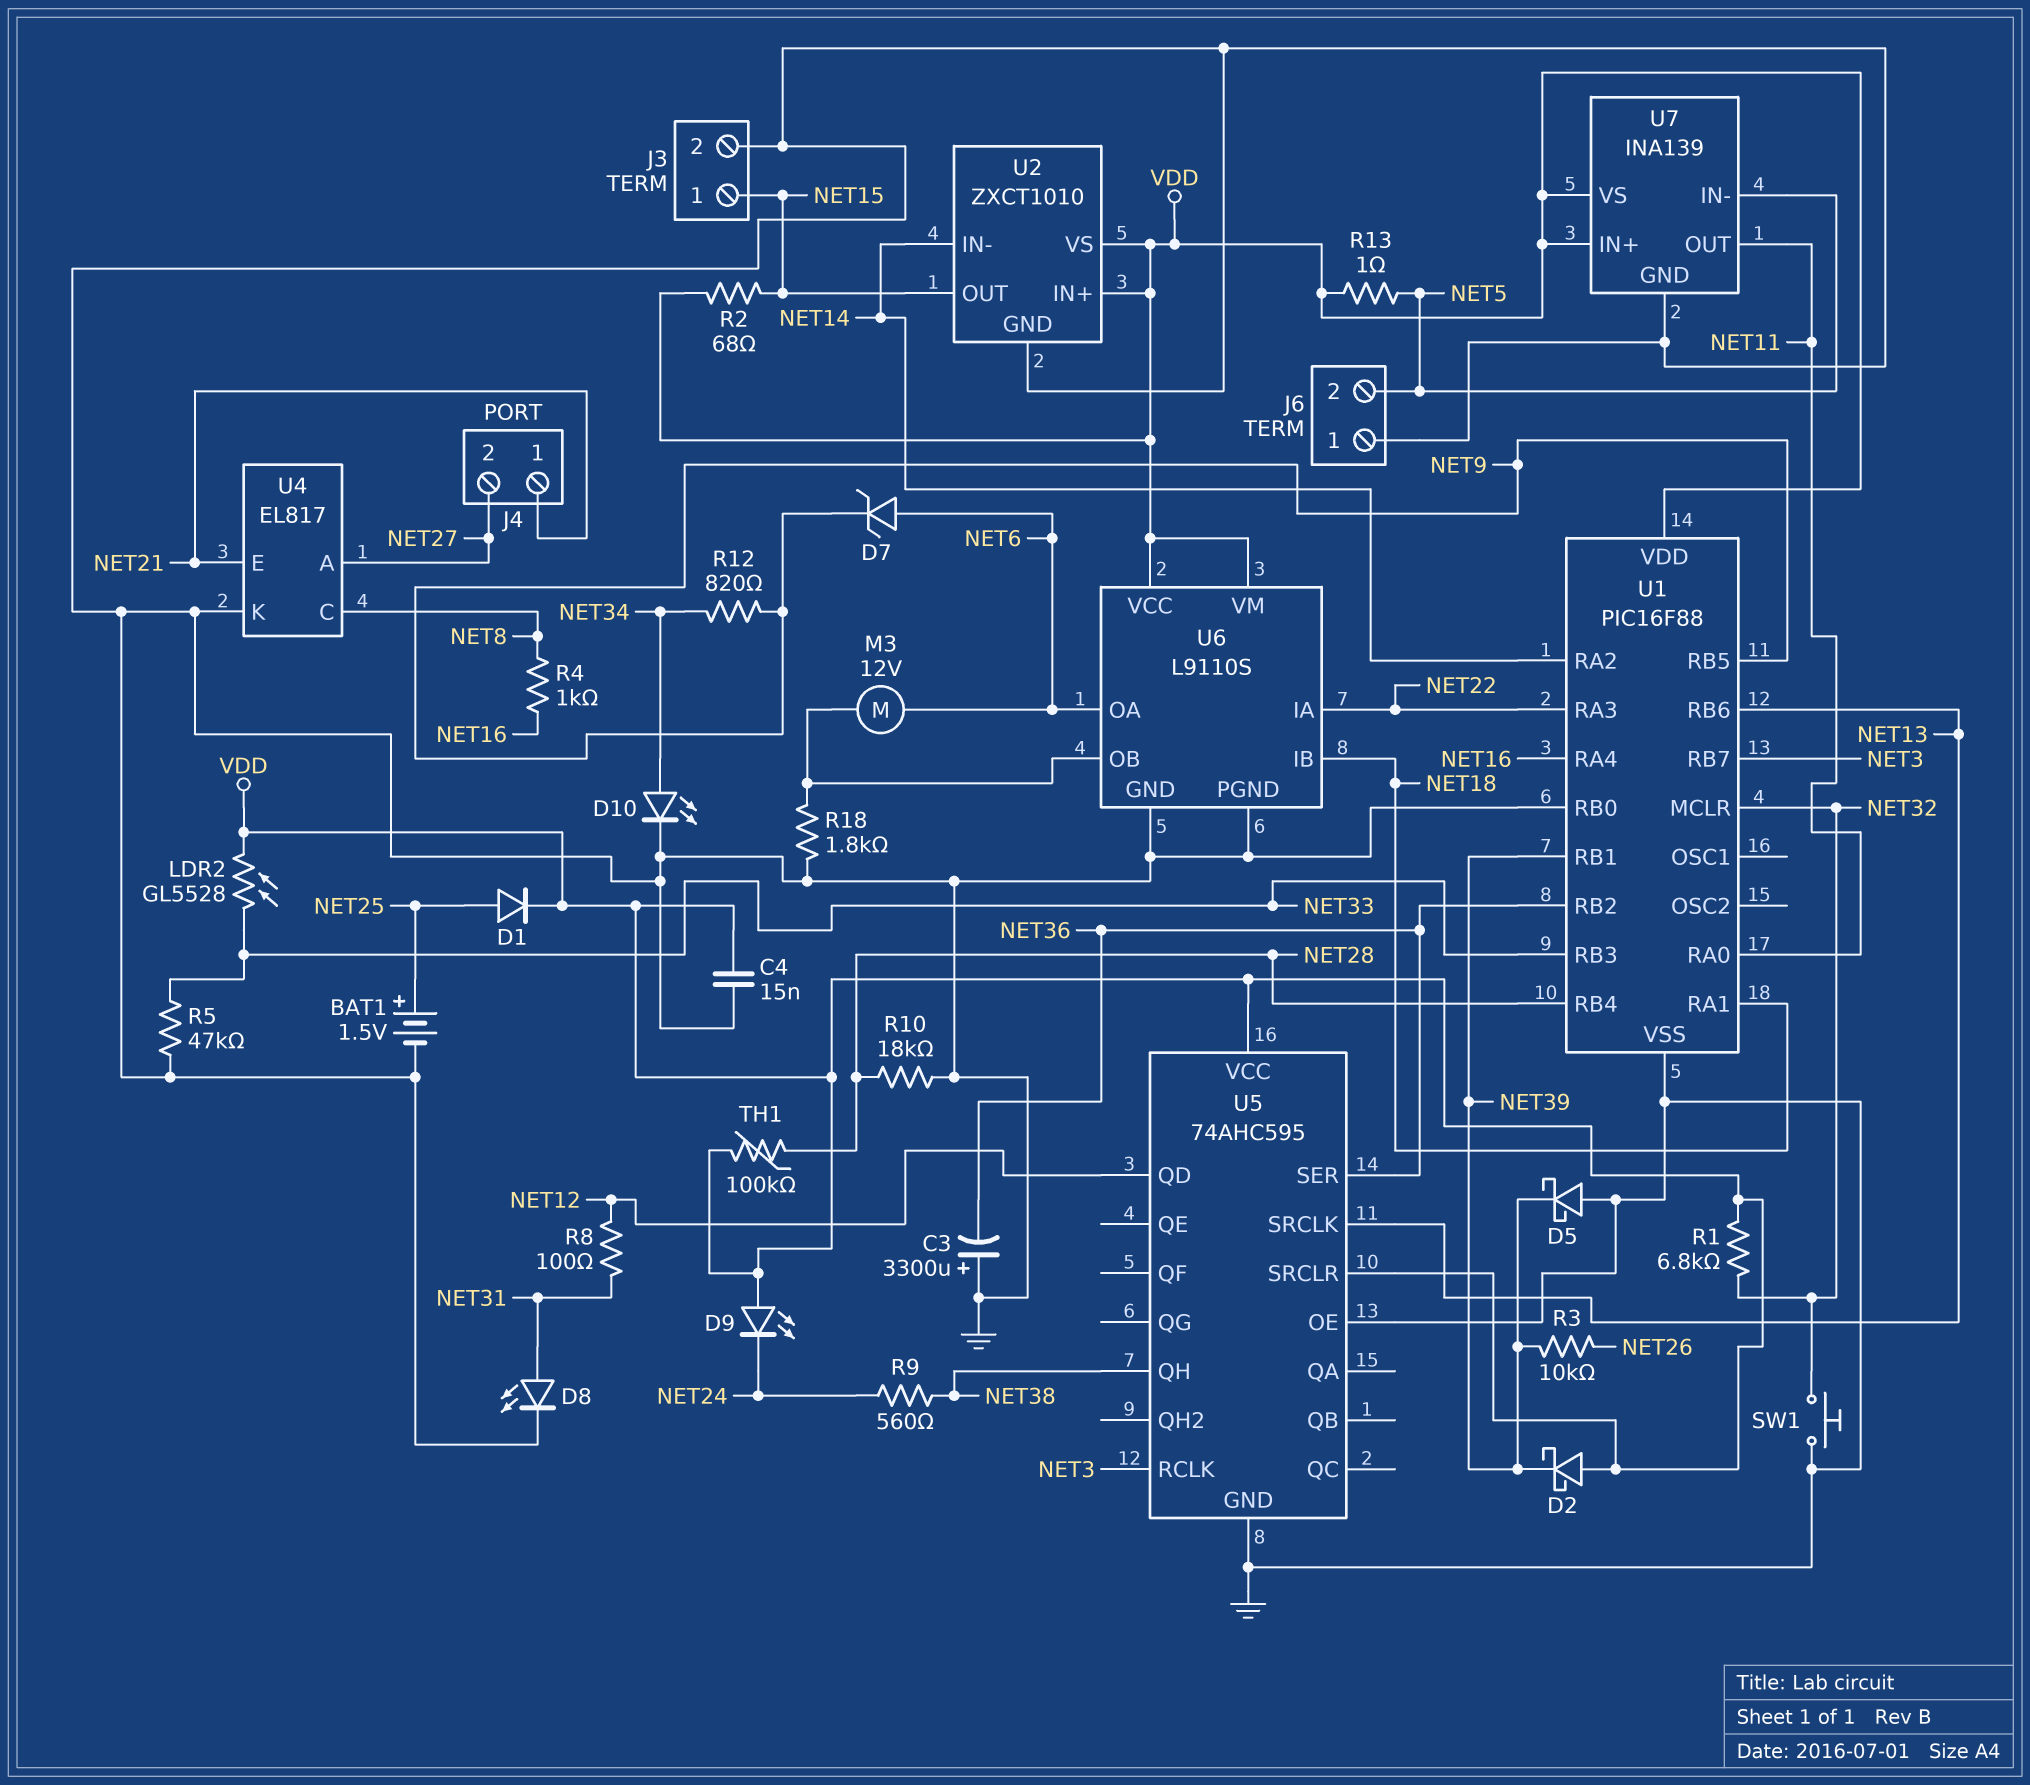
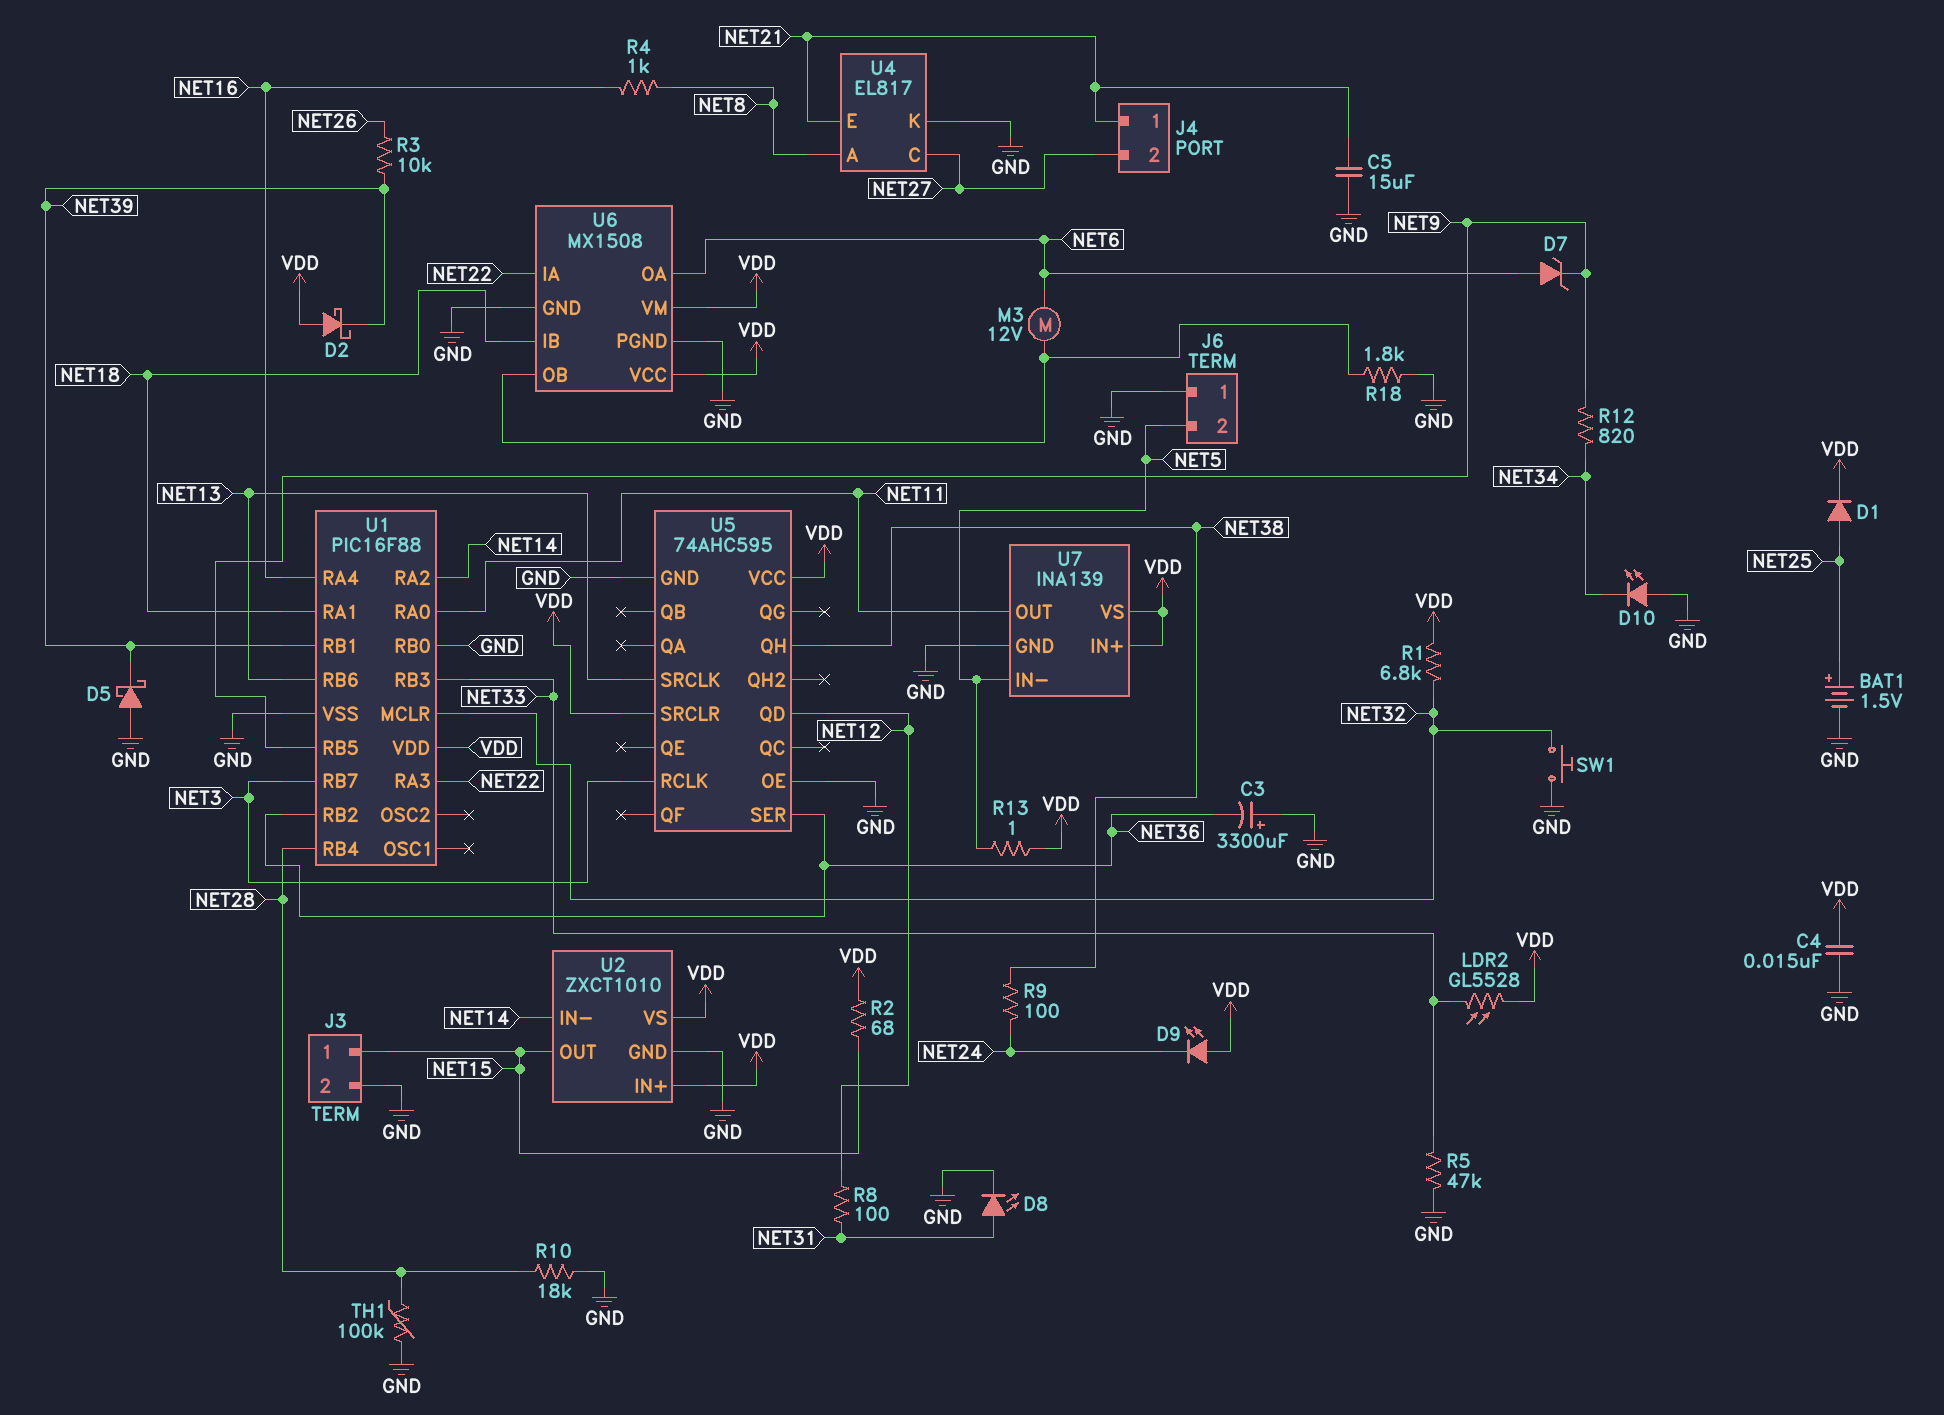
C5: none -> 15uF (GND, NET21)
D10: LED (A NET34, K GND) -> LED (A GND, K NET34)
R9: 560 (NET24, NET38) -> 100 (NET24, NET38)
TH1: 100k (NET28, VDD) -> 100k (GND, NET28)
U4 pin A: NET27 -> NET8
U4 pin C: NET8 -> NET27
U6: L9110S -> MX1508

